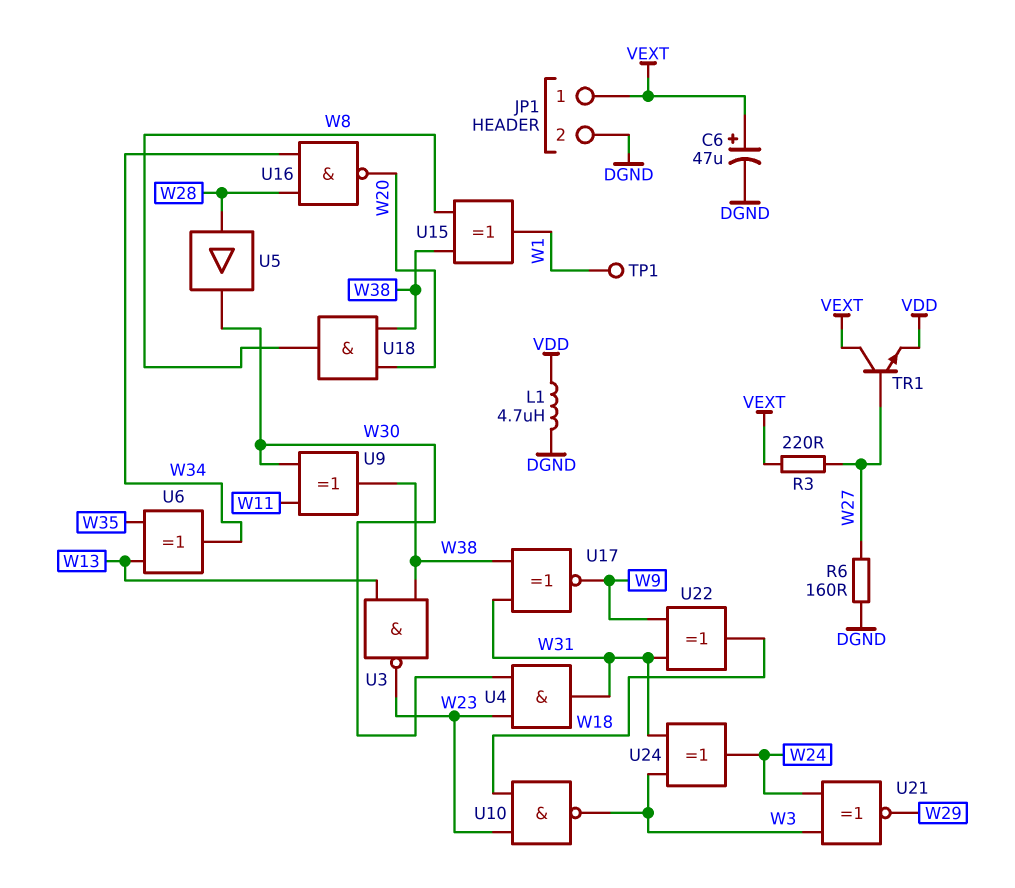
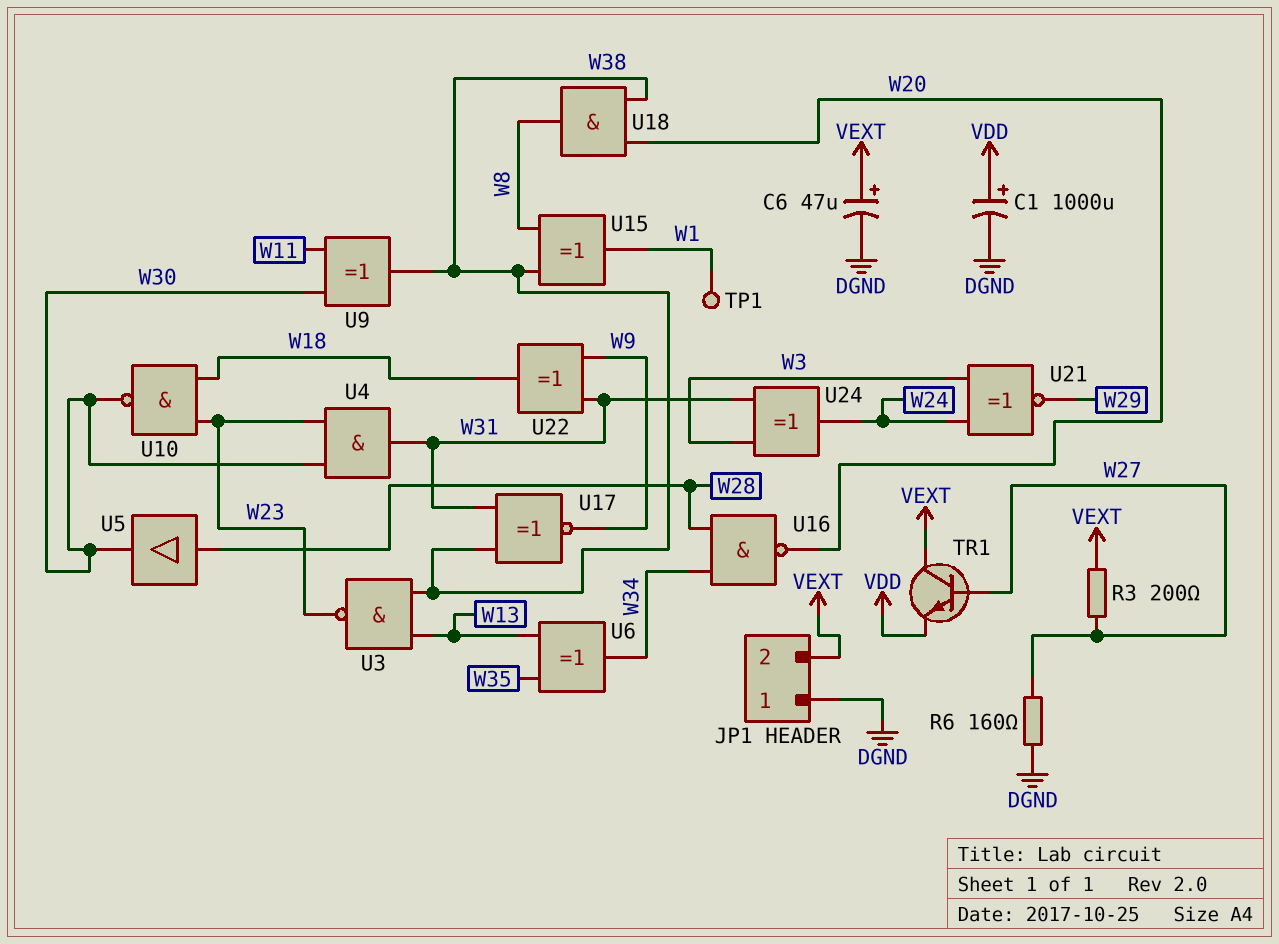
C1: none -> 1000uF (plus VDD, minus DGND)
JP1 pin 1: VEXT -> DGND
JP1 pin 2: DGND -> VEXT
L1: 4.7uH (DGND, VDD) -> none
R3: 220 (VEXT, W27) -> 200 (VEXT, W27)
U10: NAND (in W18, in W23, out W3) -> NAND (in W18, in W23, out W30)

